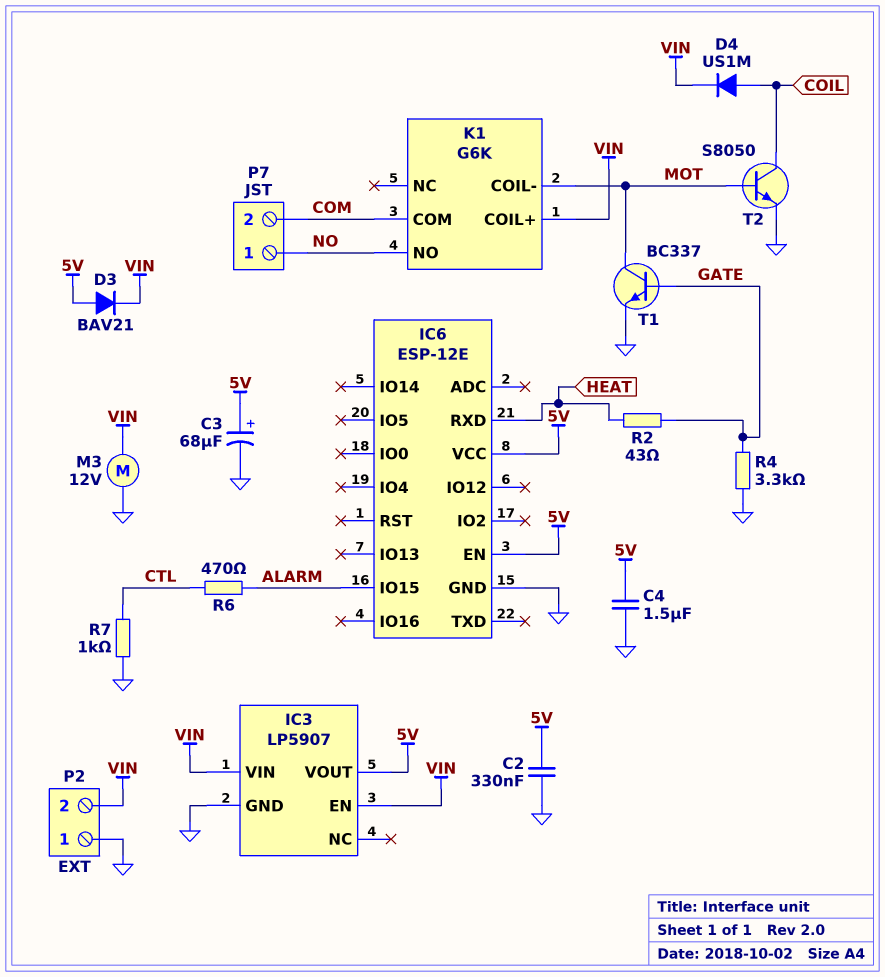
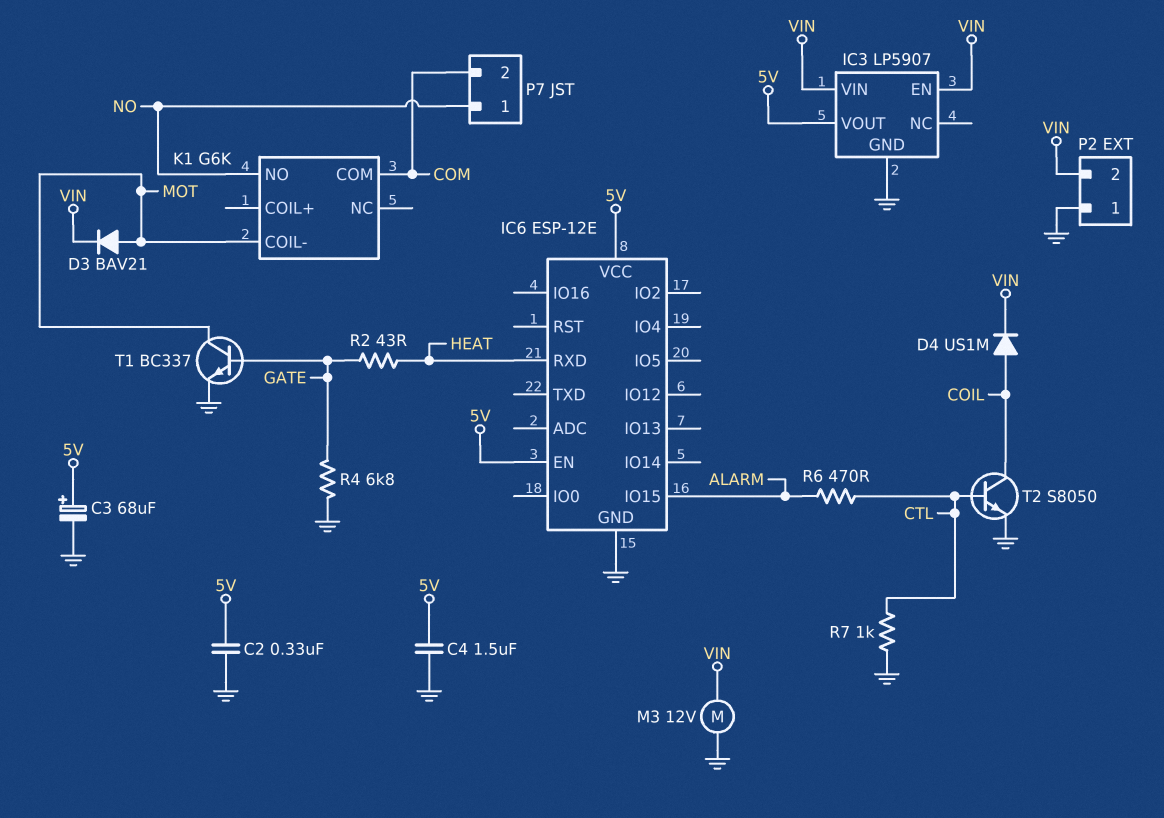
D3: diode BAV21 (A 5V, K VIN) -> diode BAV21 (A MOT, K VIN)
K1 pin COIL+: VIN -> none
R4: 3.3k (GATE, GND) -> 6.8k (GATE, GND)
T2: NPN S8050 (B MOT, C COIL, E GND) -> NPN S8050 (B CTL, C COIL, E GND)

